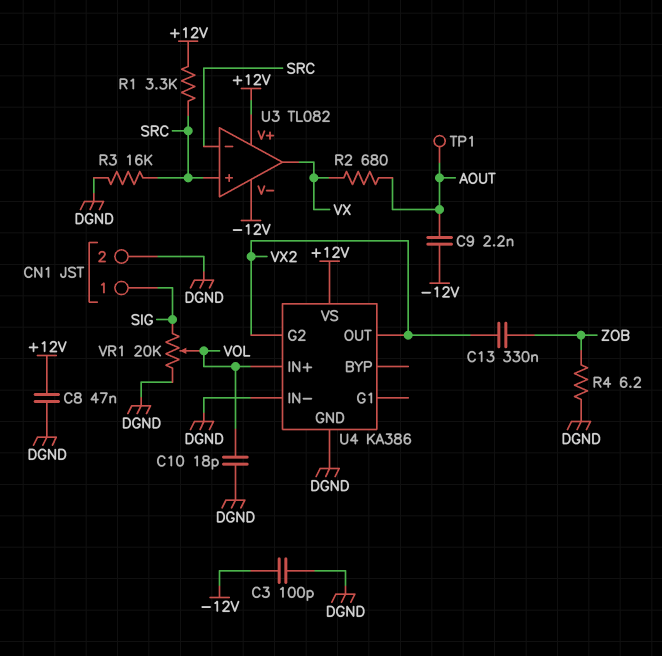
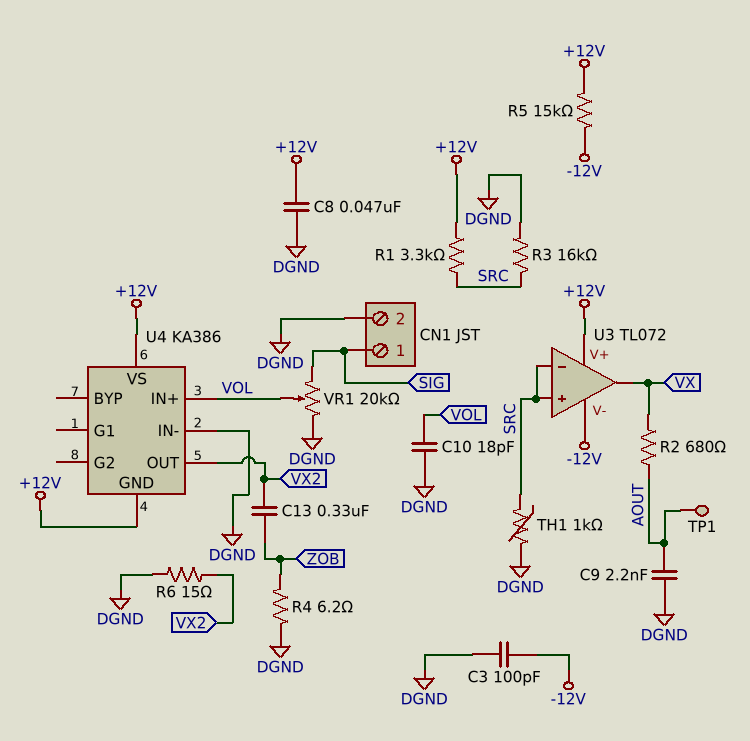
C9: 2.2nF (-12V, AOUT) -> 2.2nF (AOUT, DGND)
R5: none -> 15k (+12V, -12V)
R6: none -> 15 (DGND, VX2)
TH1: none -> 1k (DGND, SRC)
U3: TL082 -> TL072
U4 pin G2: VX2 -> none
U4 pin GND: DGND -> +12V

